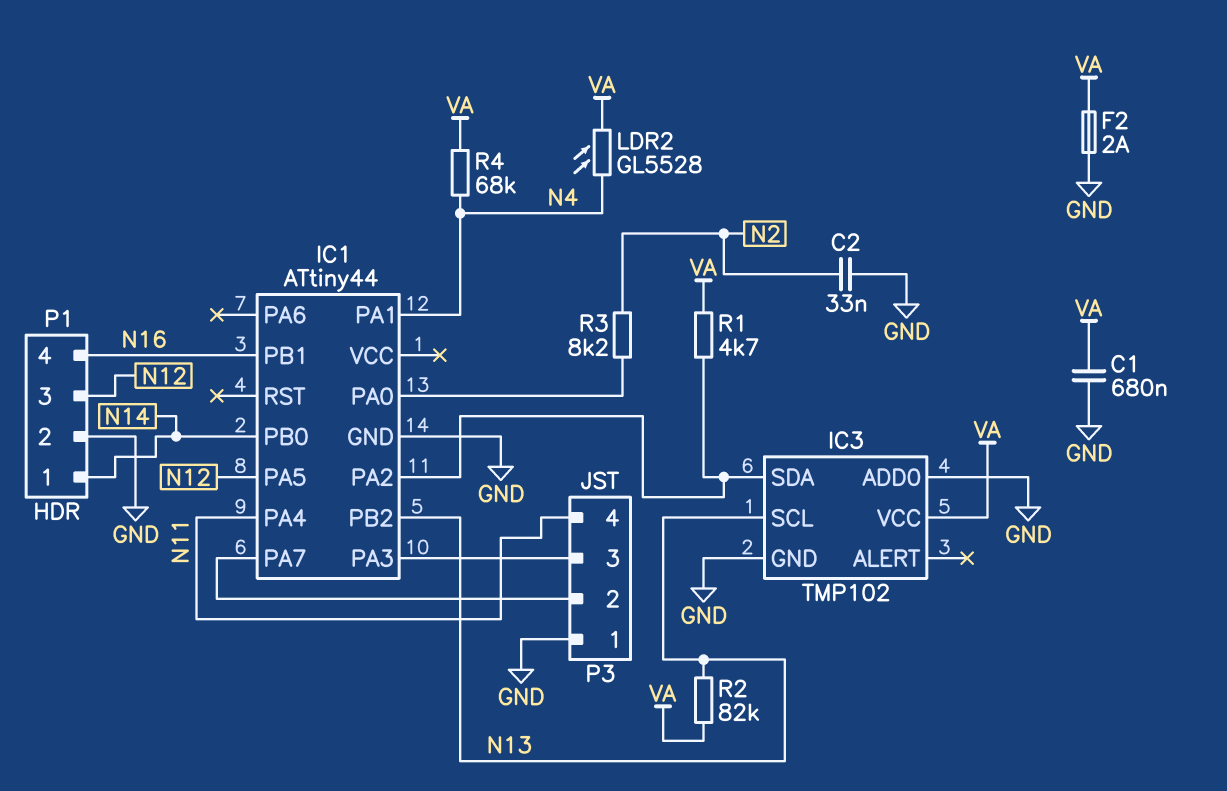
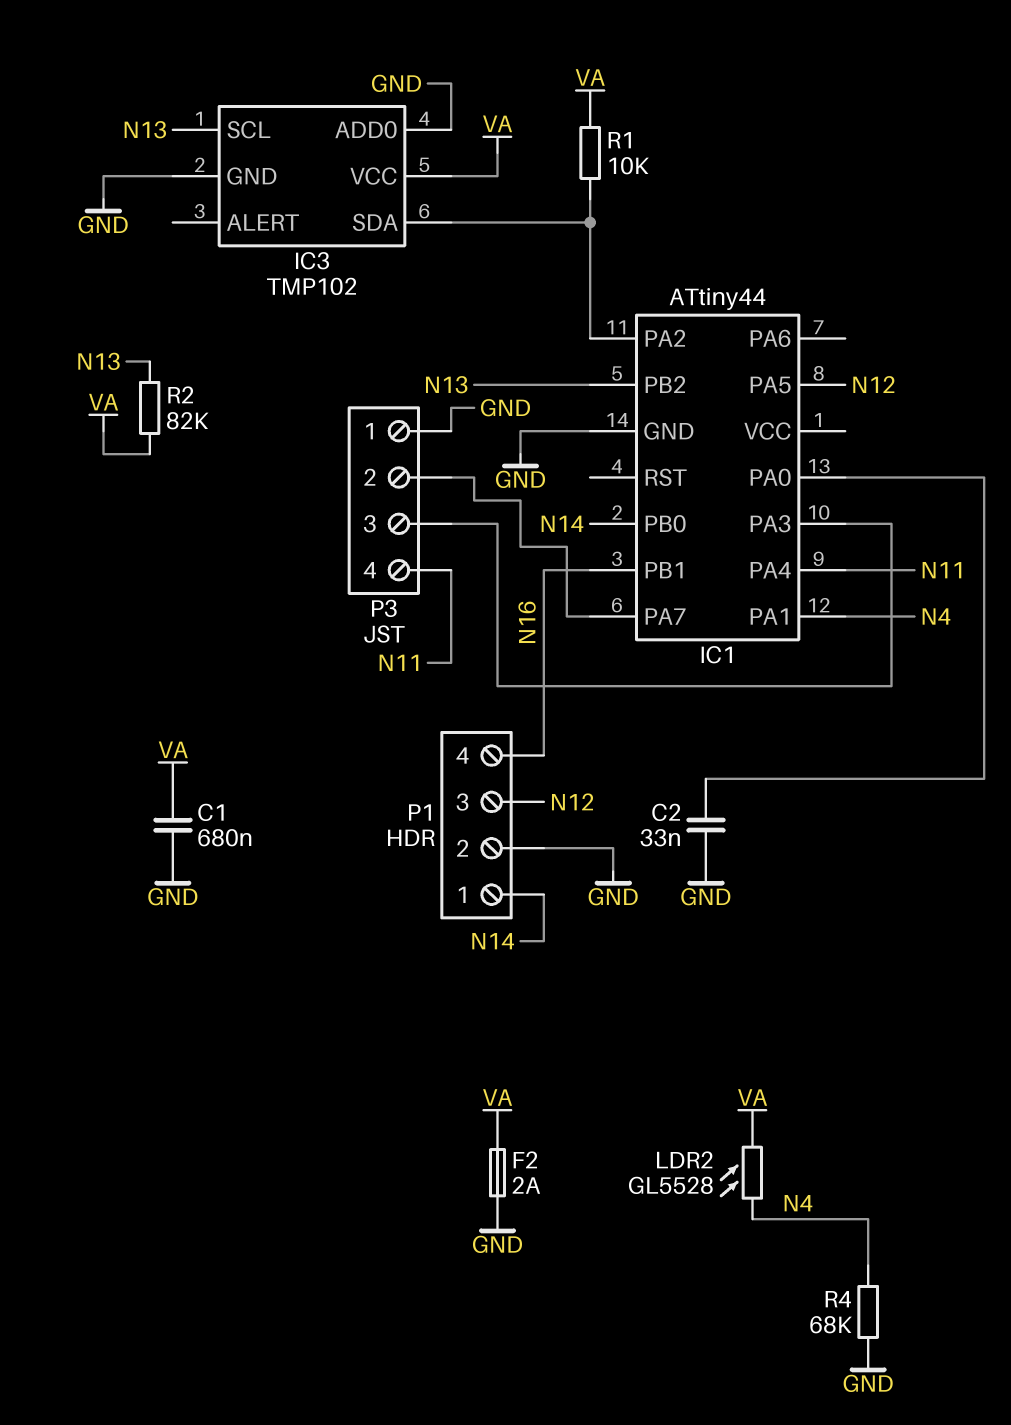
C2: 33nF (GND, N2) -> 33nF (GND, IC1/PA0)
R1: 4.7k (IC1/PA2, VA) -> 10k (IC1/PA2, VA)
R3: 8.2k (IC1/PA0, N2) -> none
R4: 68k (N4, VA) -> 68k (GND, N4)

